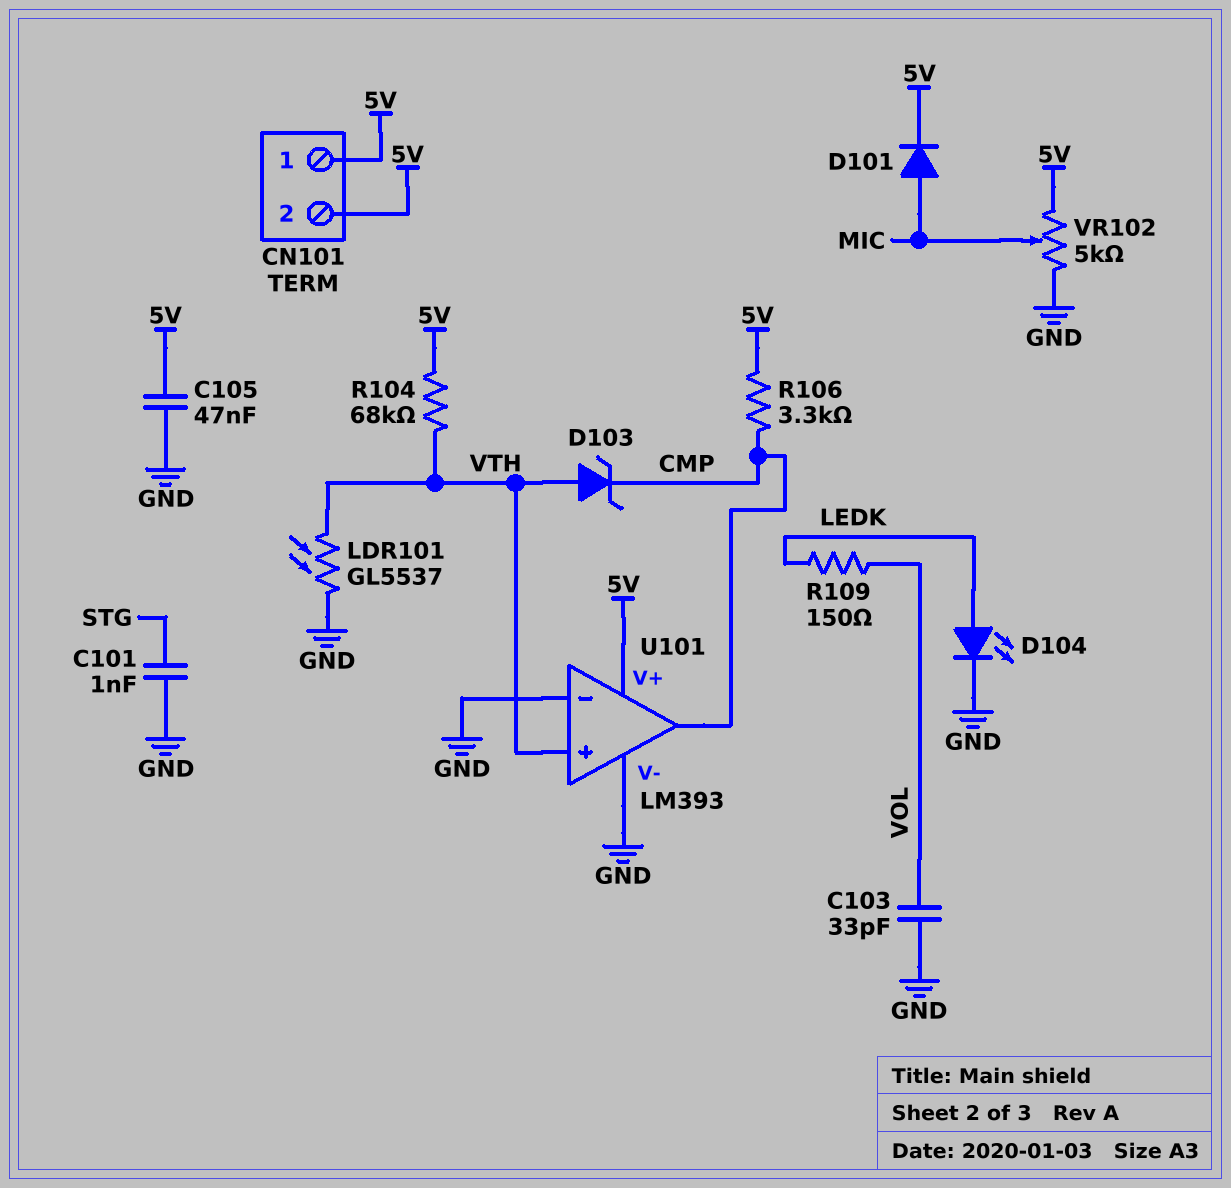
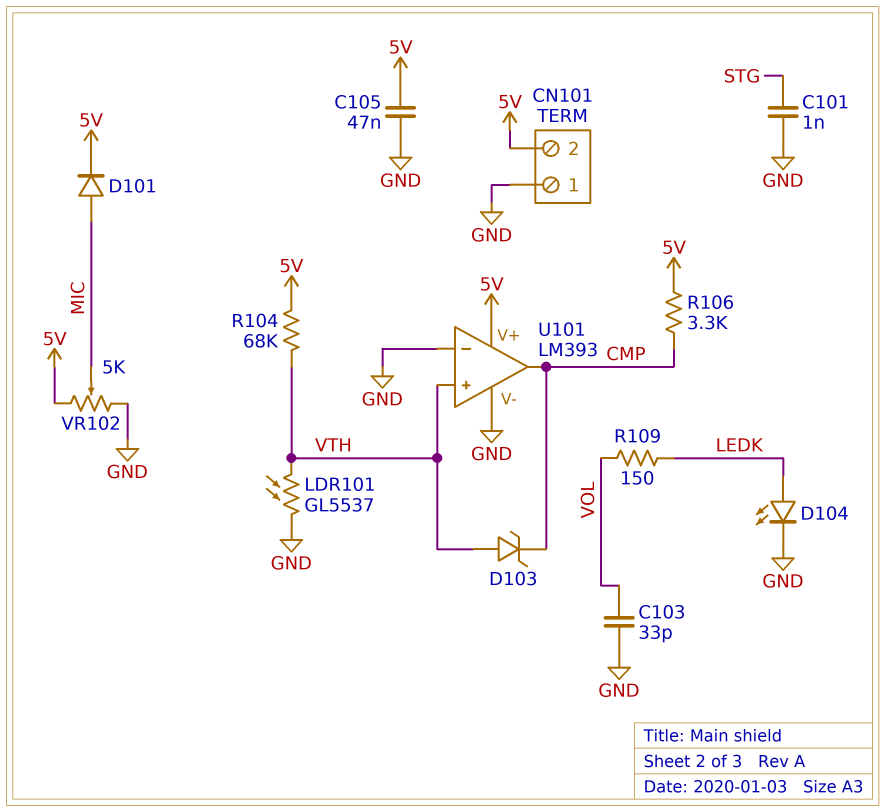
CN101 pin 1: 5V -> GND

